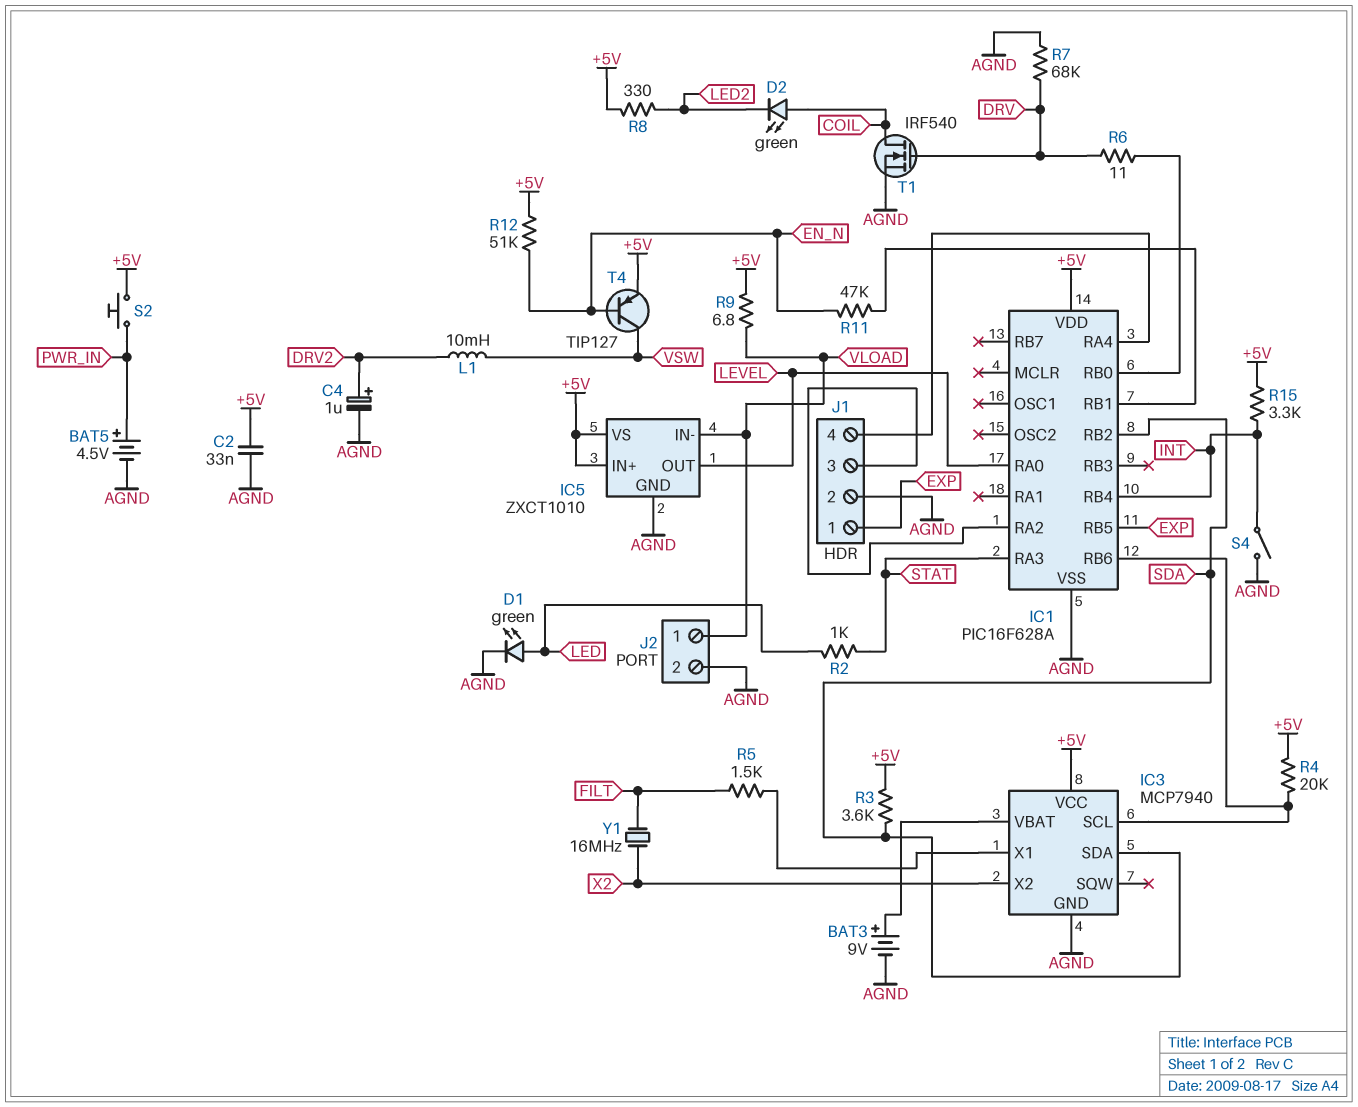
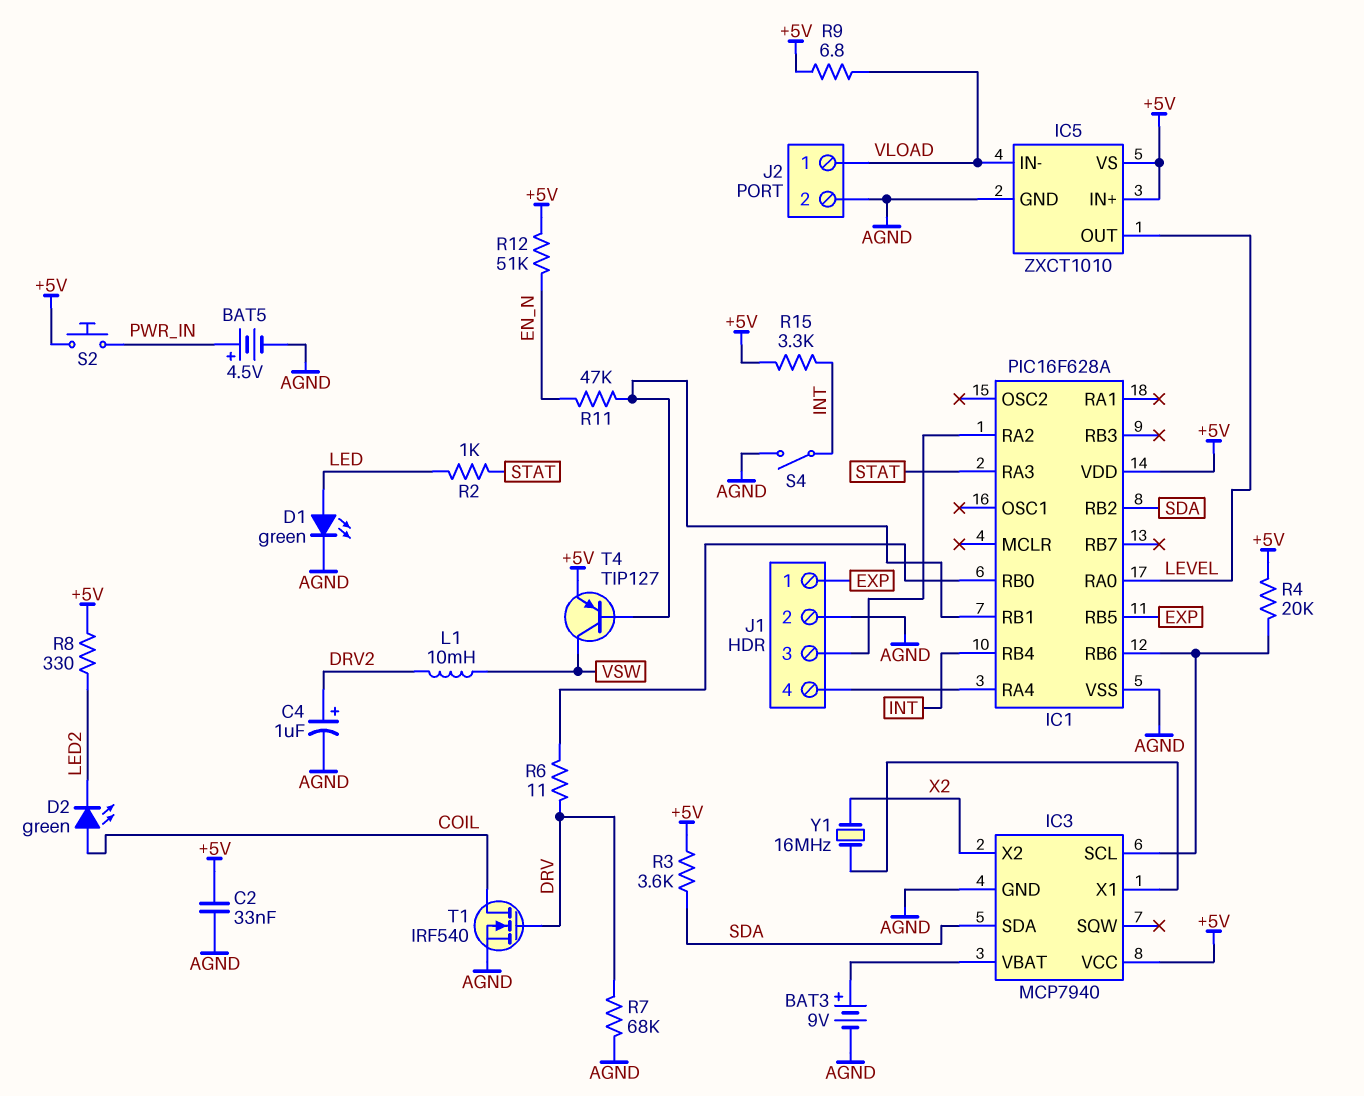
R5: 1.5k (FILT, IC3/X1) -> none
T4: PNP TIP127 (B EN_N, C VSW, E +5V) -> PNP TIP127 (B IC1/RB1, C VSW, E +5V)
Y1: 16MHz (FILT, X2) -> 16MHz (IC3/X1, X2)

